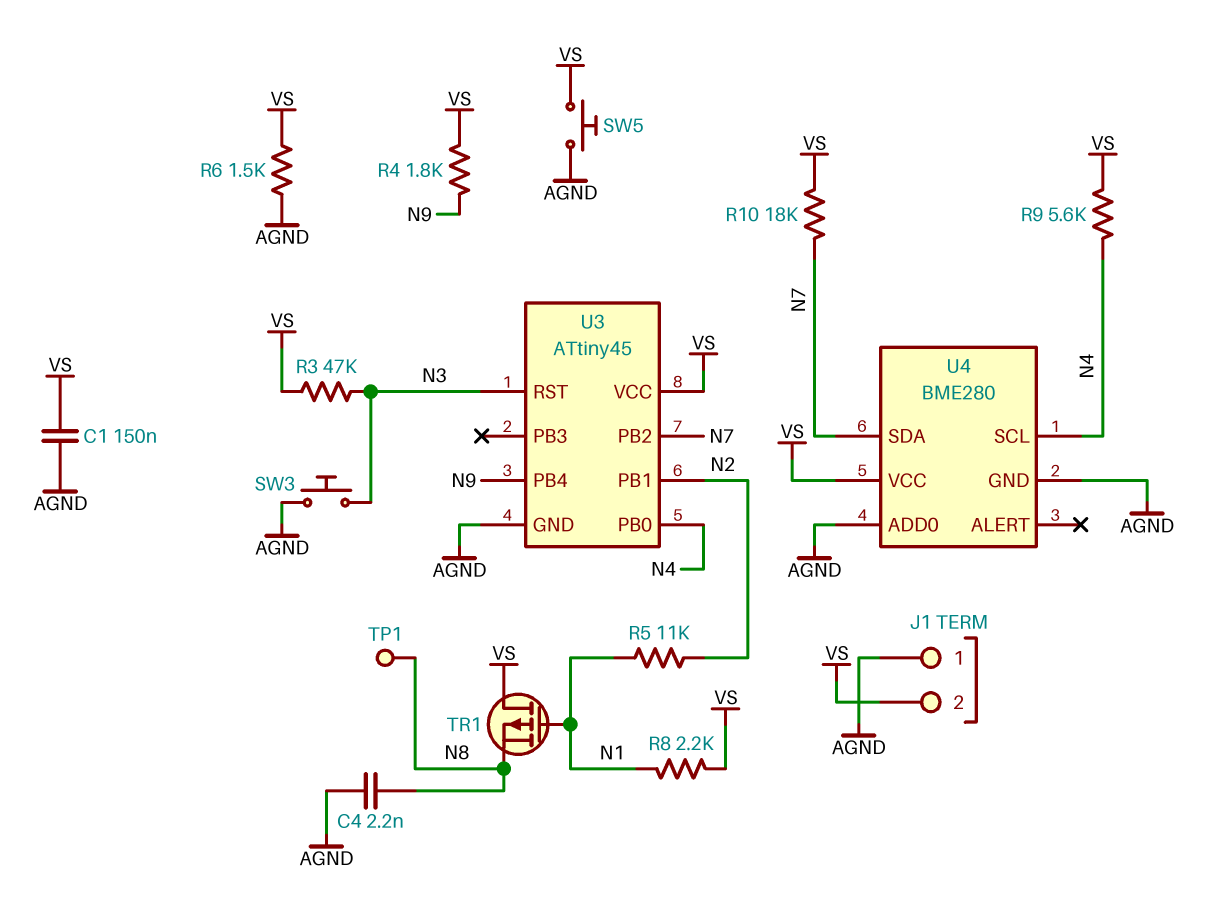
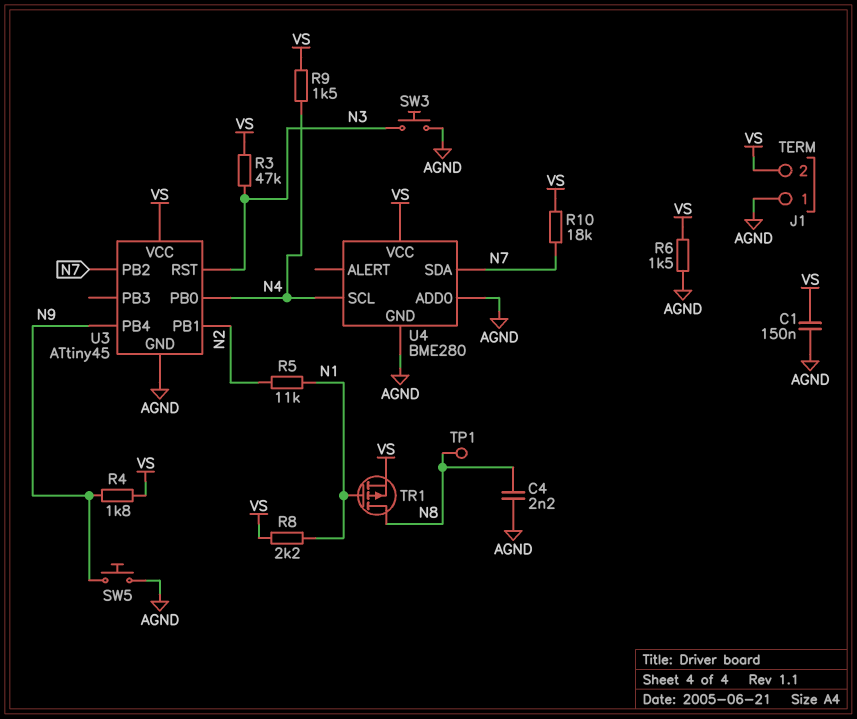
R9: 5.6k (N4, VS) -> 1.5k (N4, VS)
SW5: button (AGND, VS) -> button (AGND, N9)
TR1: PMOS (G N1, D VS, S N8) -> PMOS (G N1, D N8, S VS)

